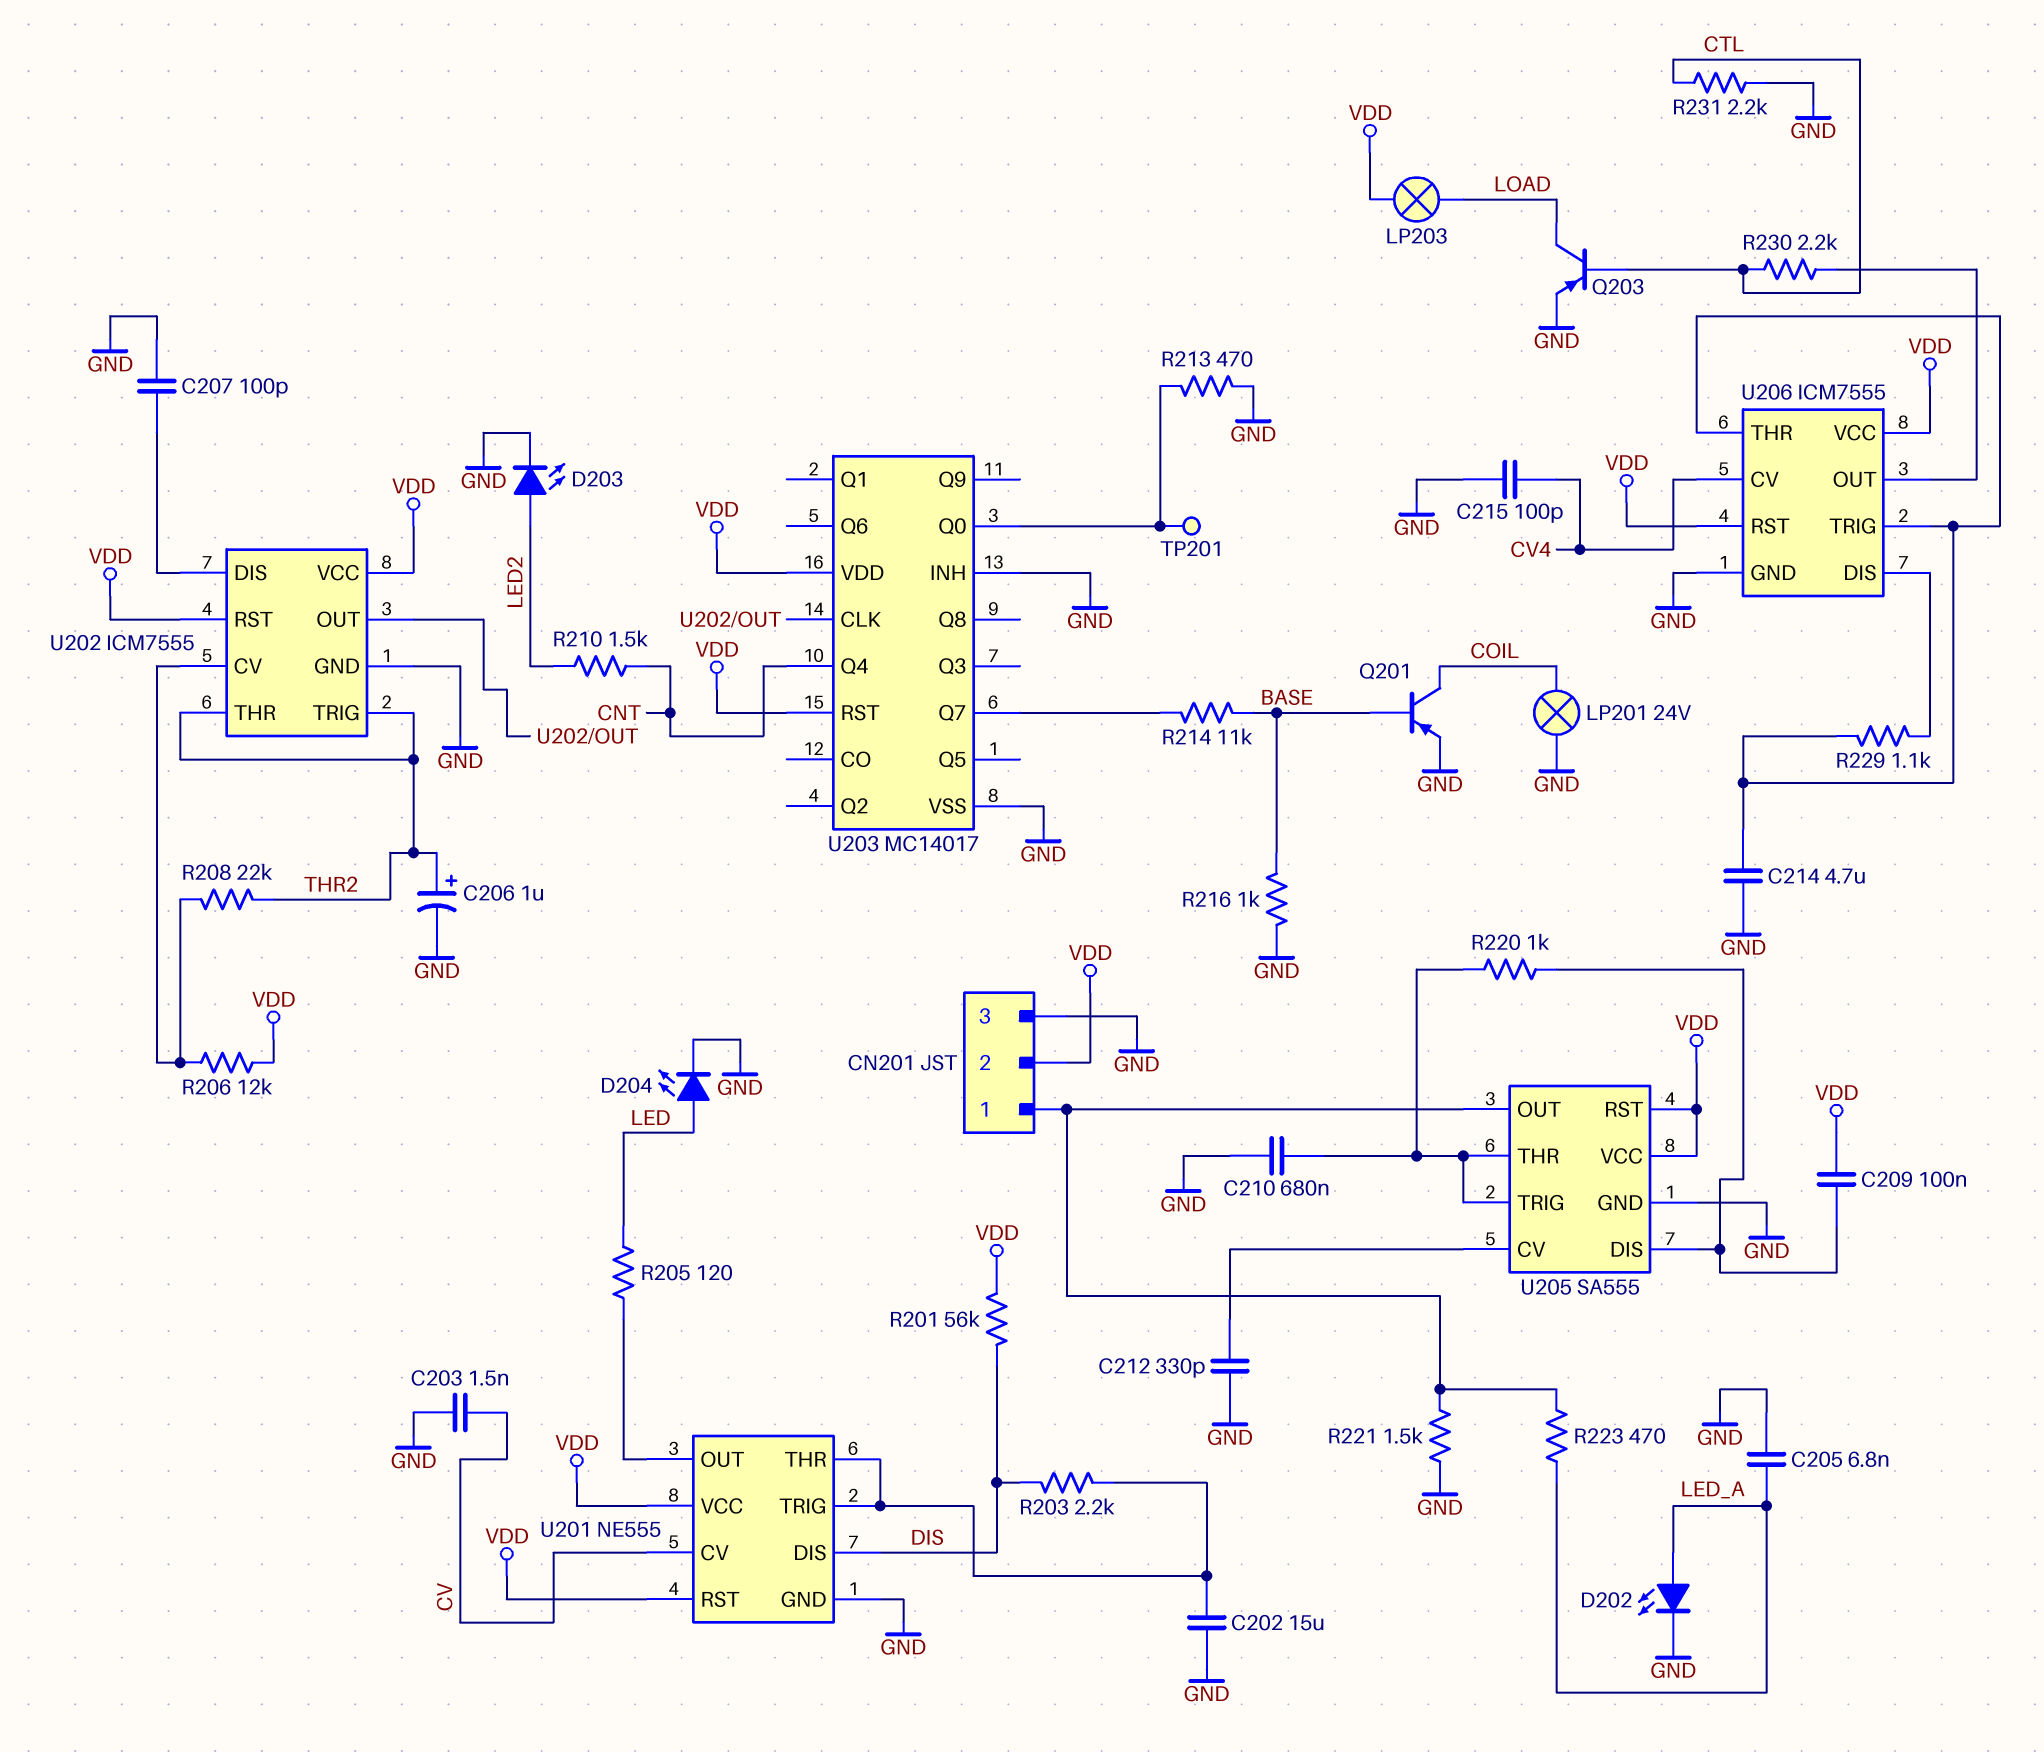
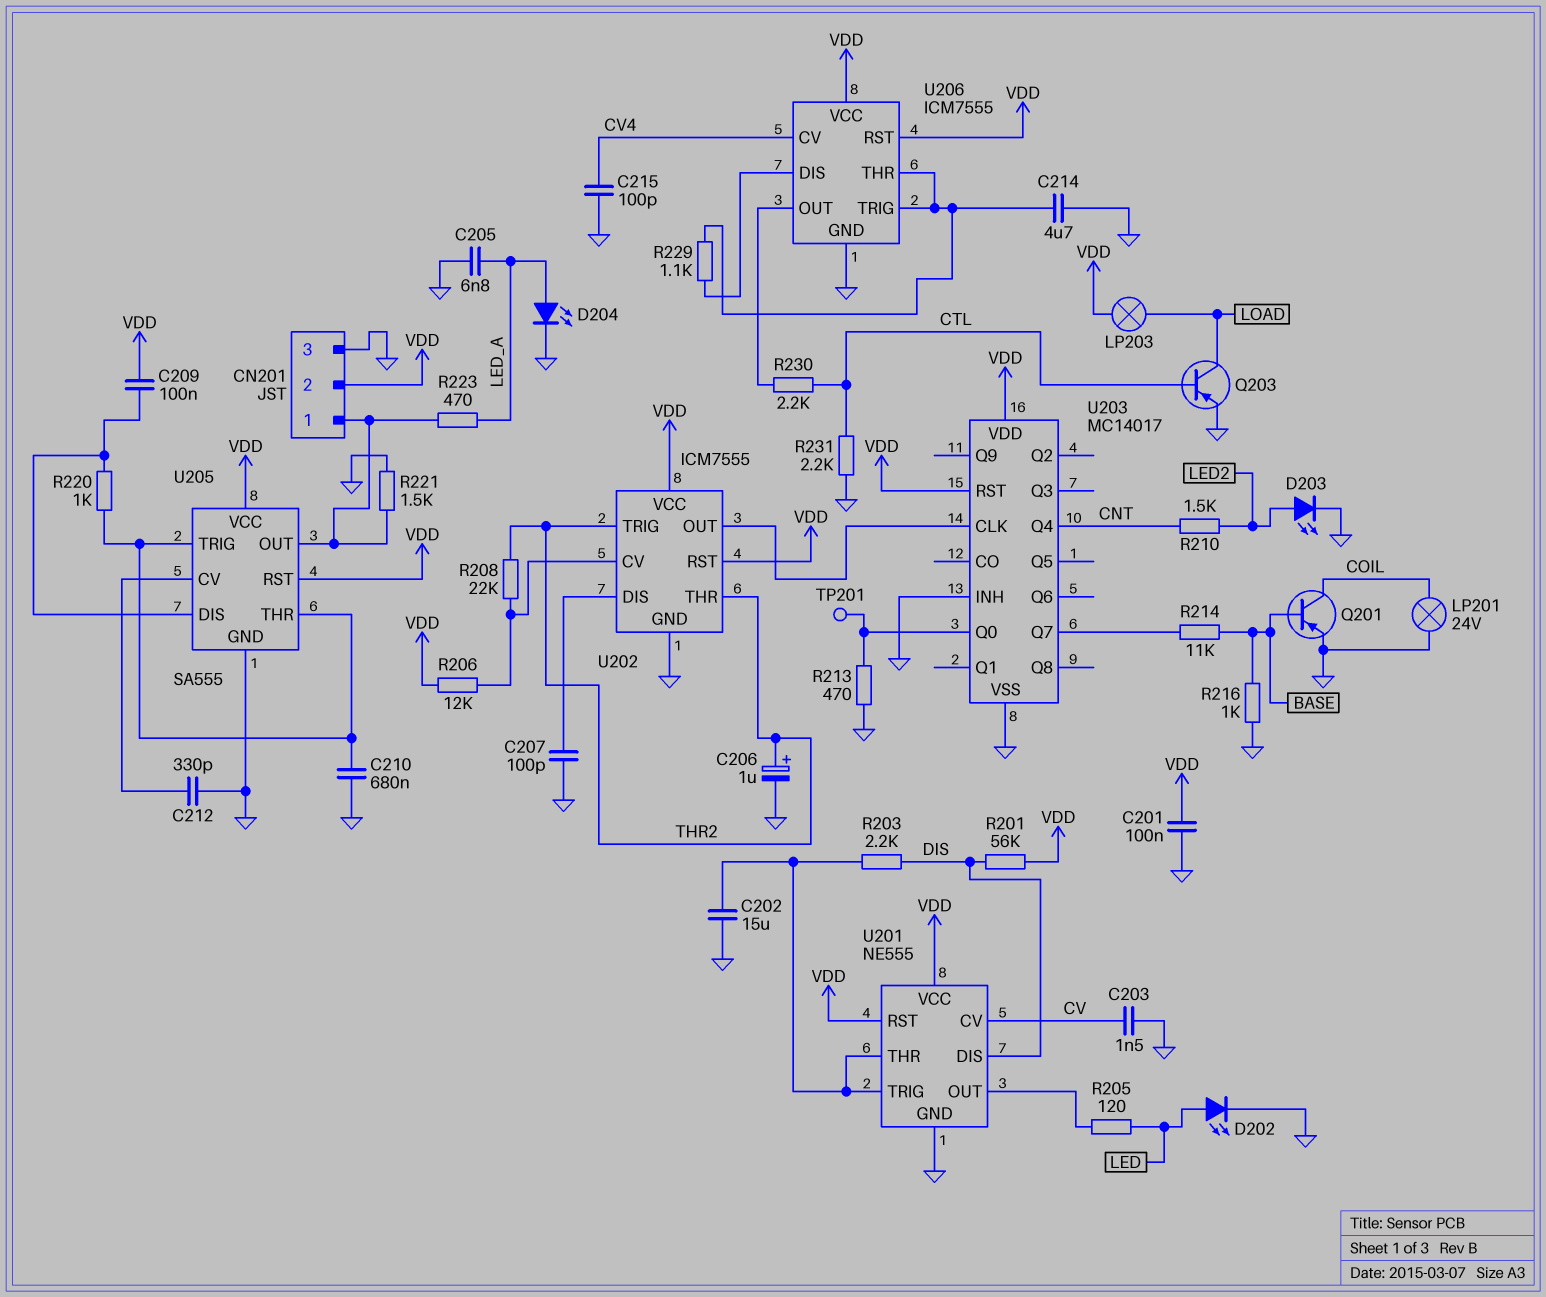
C201: none -> 100nF (GND, VDD)
D202: LED (A LED_A, K GND) -> LED (A LED, K GND)
D204: LED (A LED, K GND) -> LED (A LED_A, K GND)

